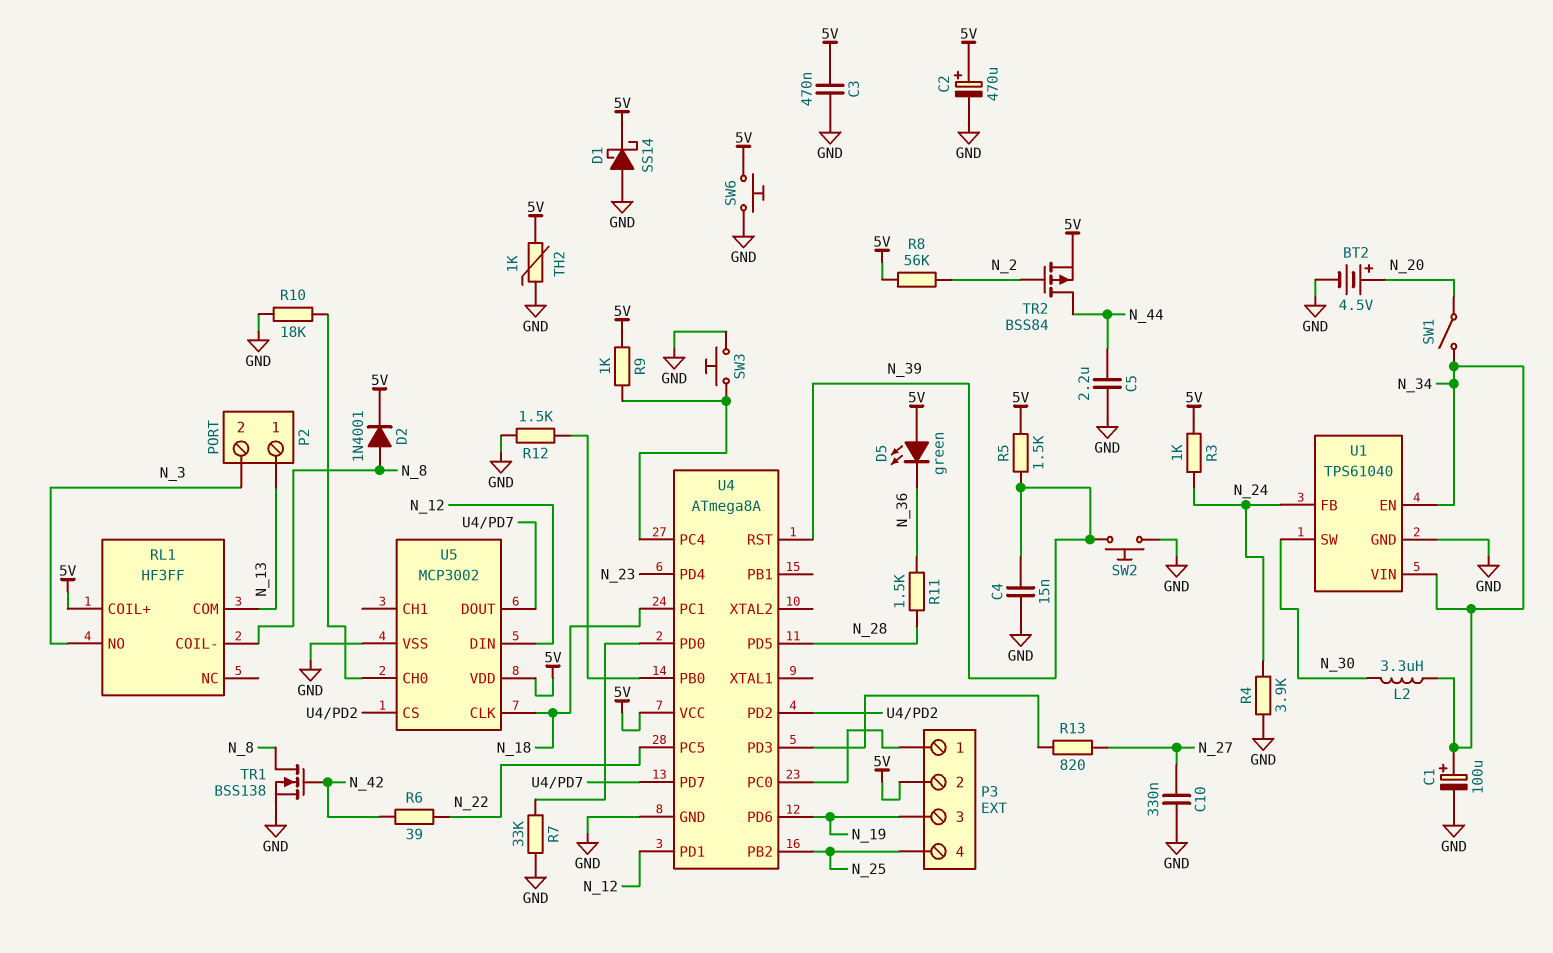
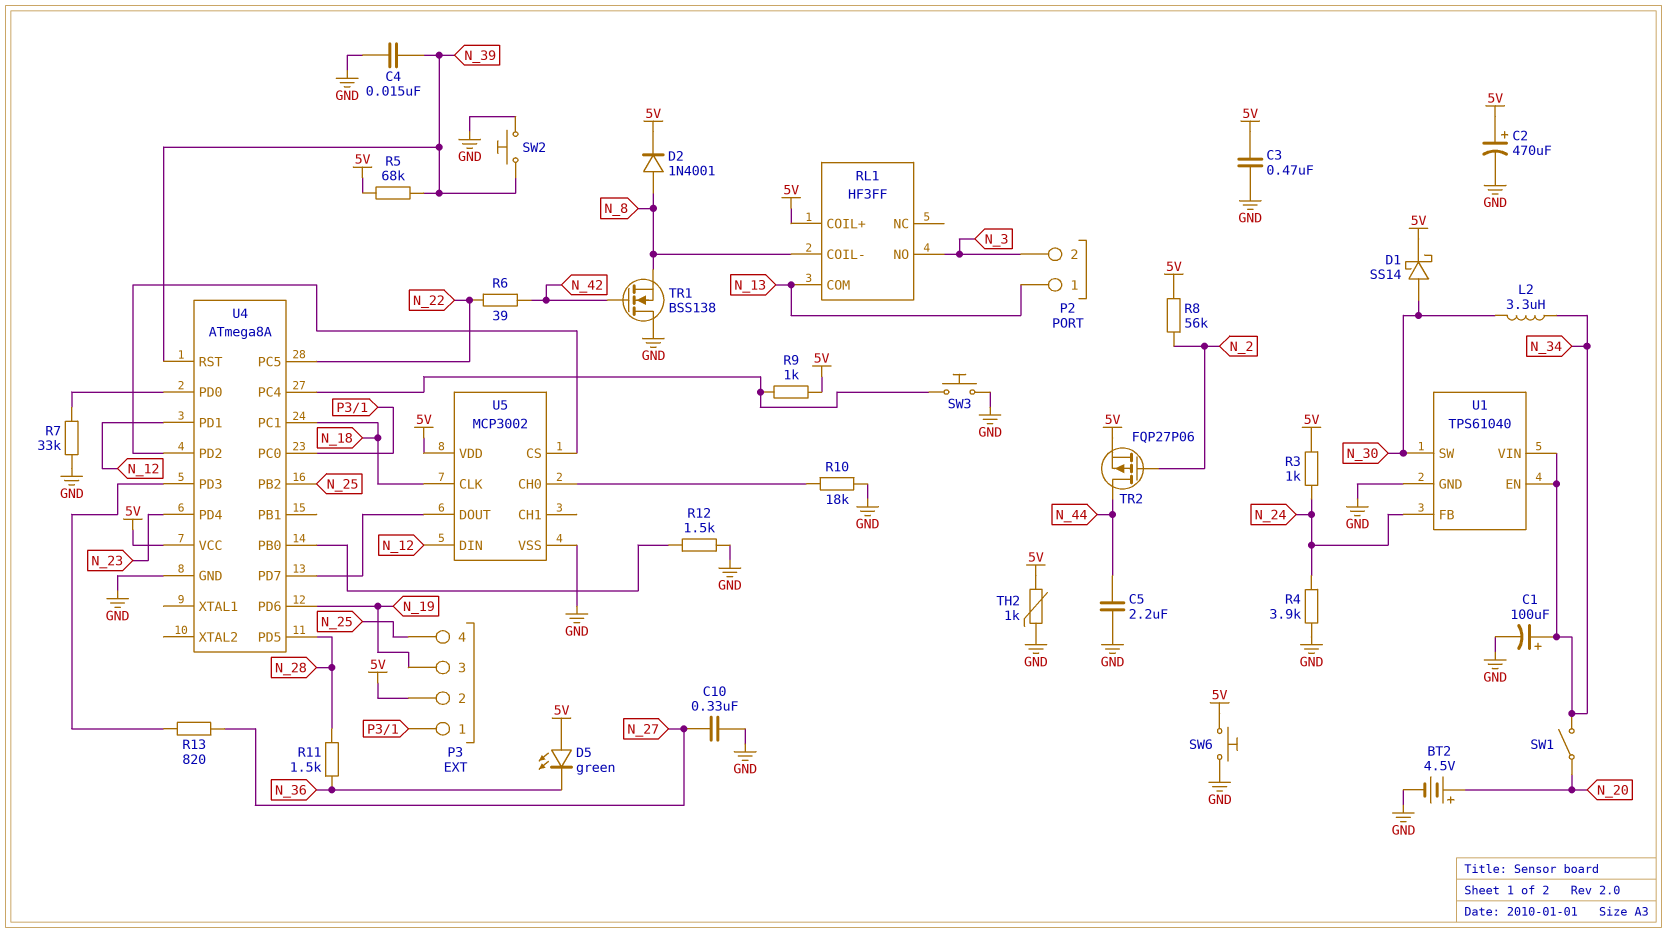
D1: schottky SS14 (A GND, K 5V) -> schottky SS14 (A N_30, K 5V)
R5: 1.5k (5V, N_39) -> 68k (5V, N_39)
TR1: NMOS BSS138 (G N_42, D N_8, S GND) -> NMOS BSS138 (G N_42, D GND, S N_8)
TR2: PMOS BSS84 (G N_2, D N_44, S 5V) -> PMOS FQP27P06 (G N_2, D N_44, S 5V)

